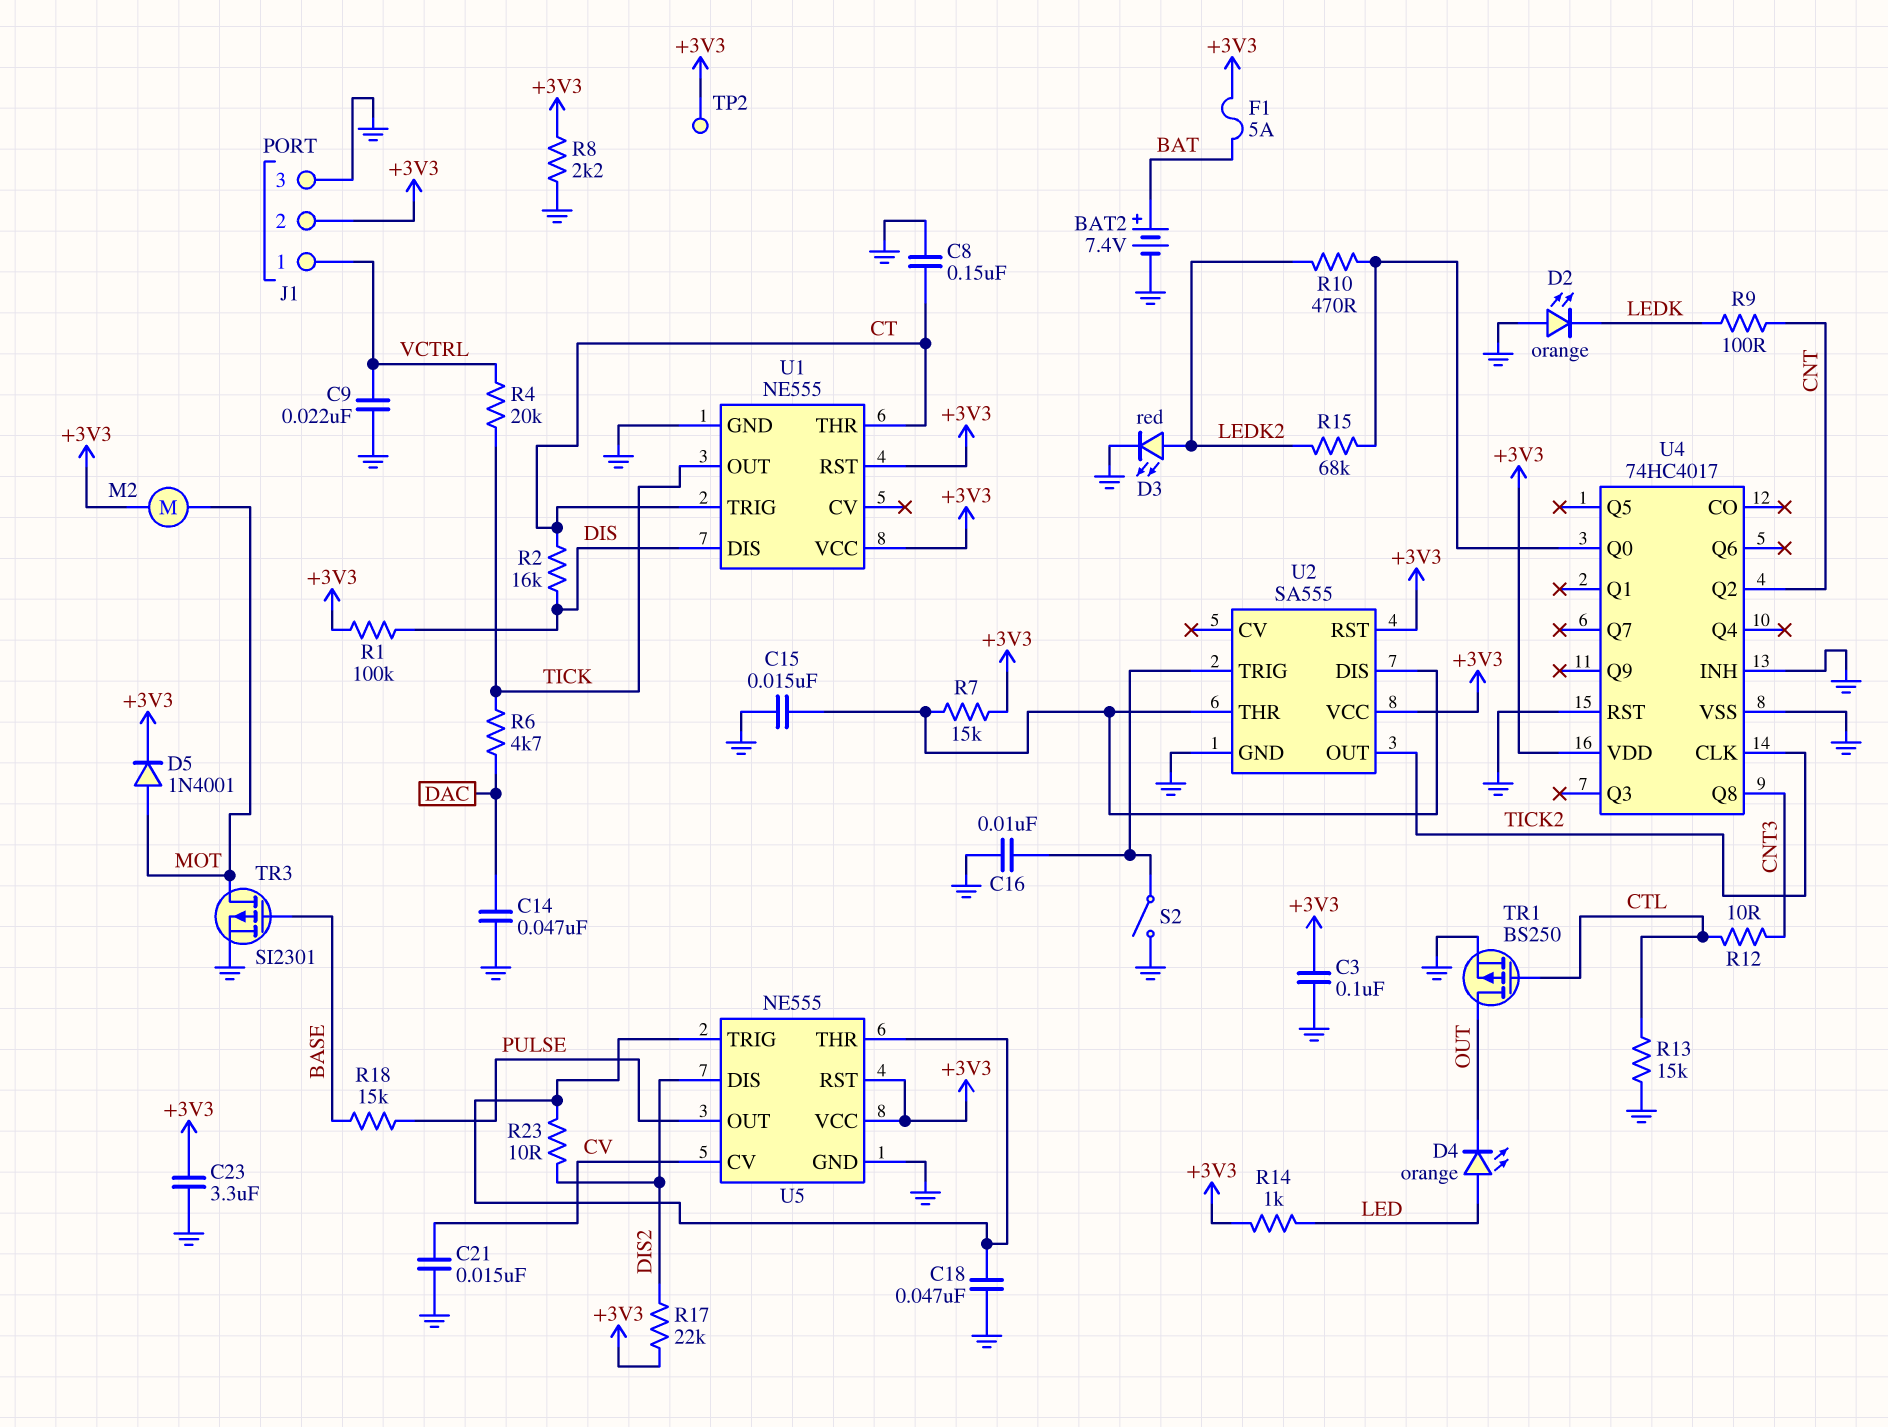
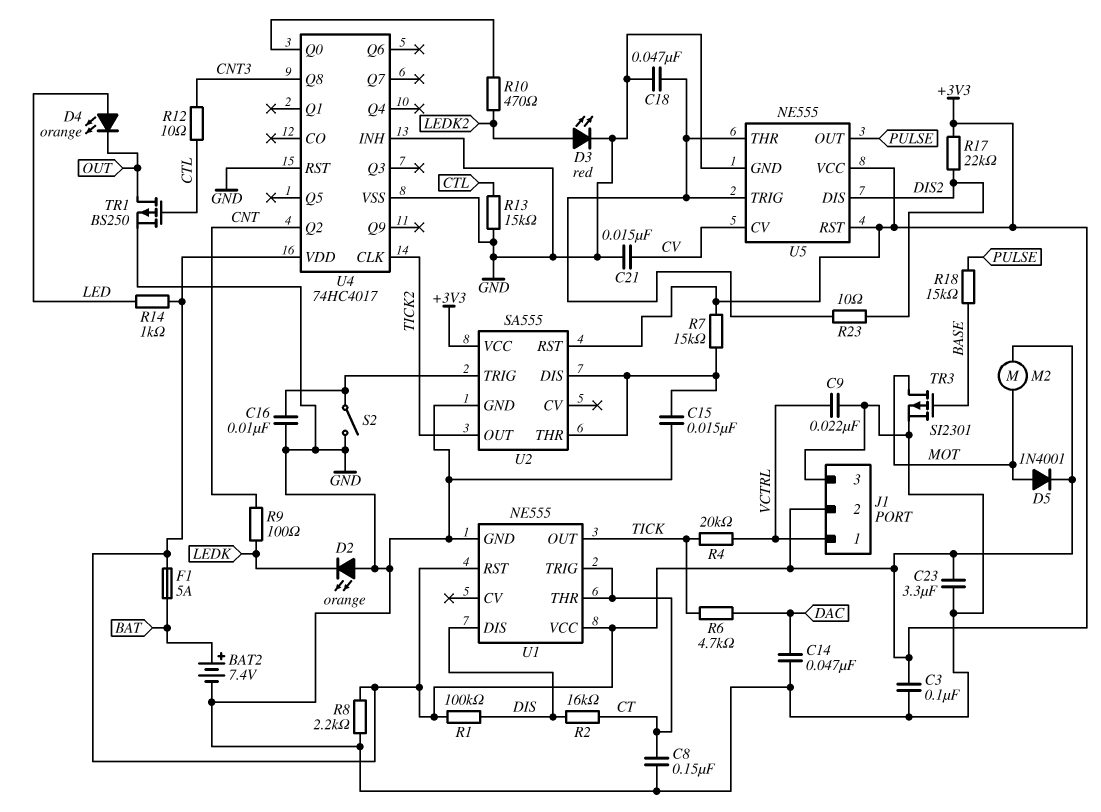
R15: 68k (LEDK2, U4/Q0) -> none
TP2: test point (+3V3) -> none

